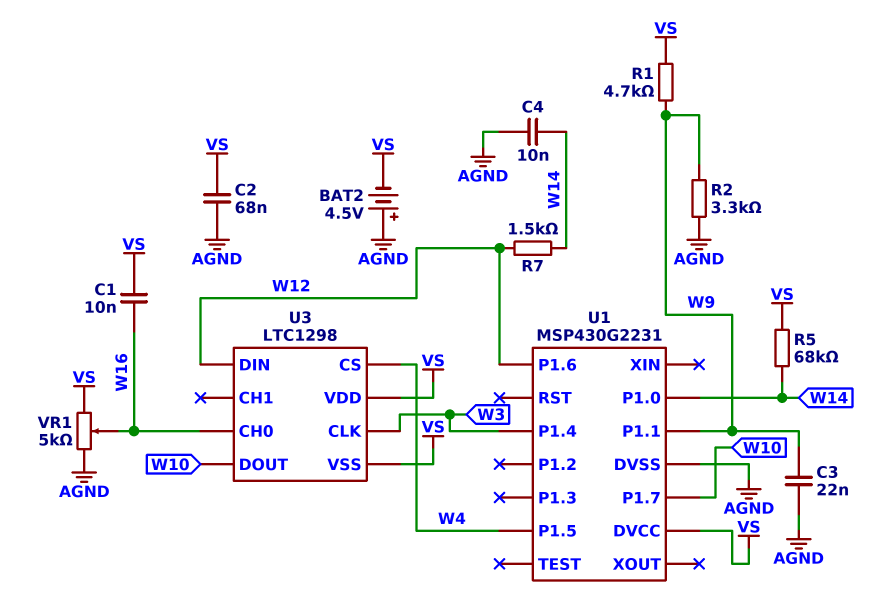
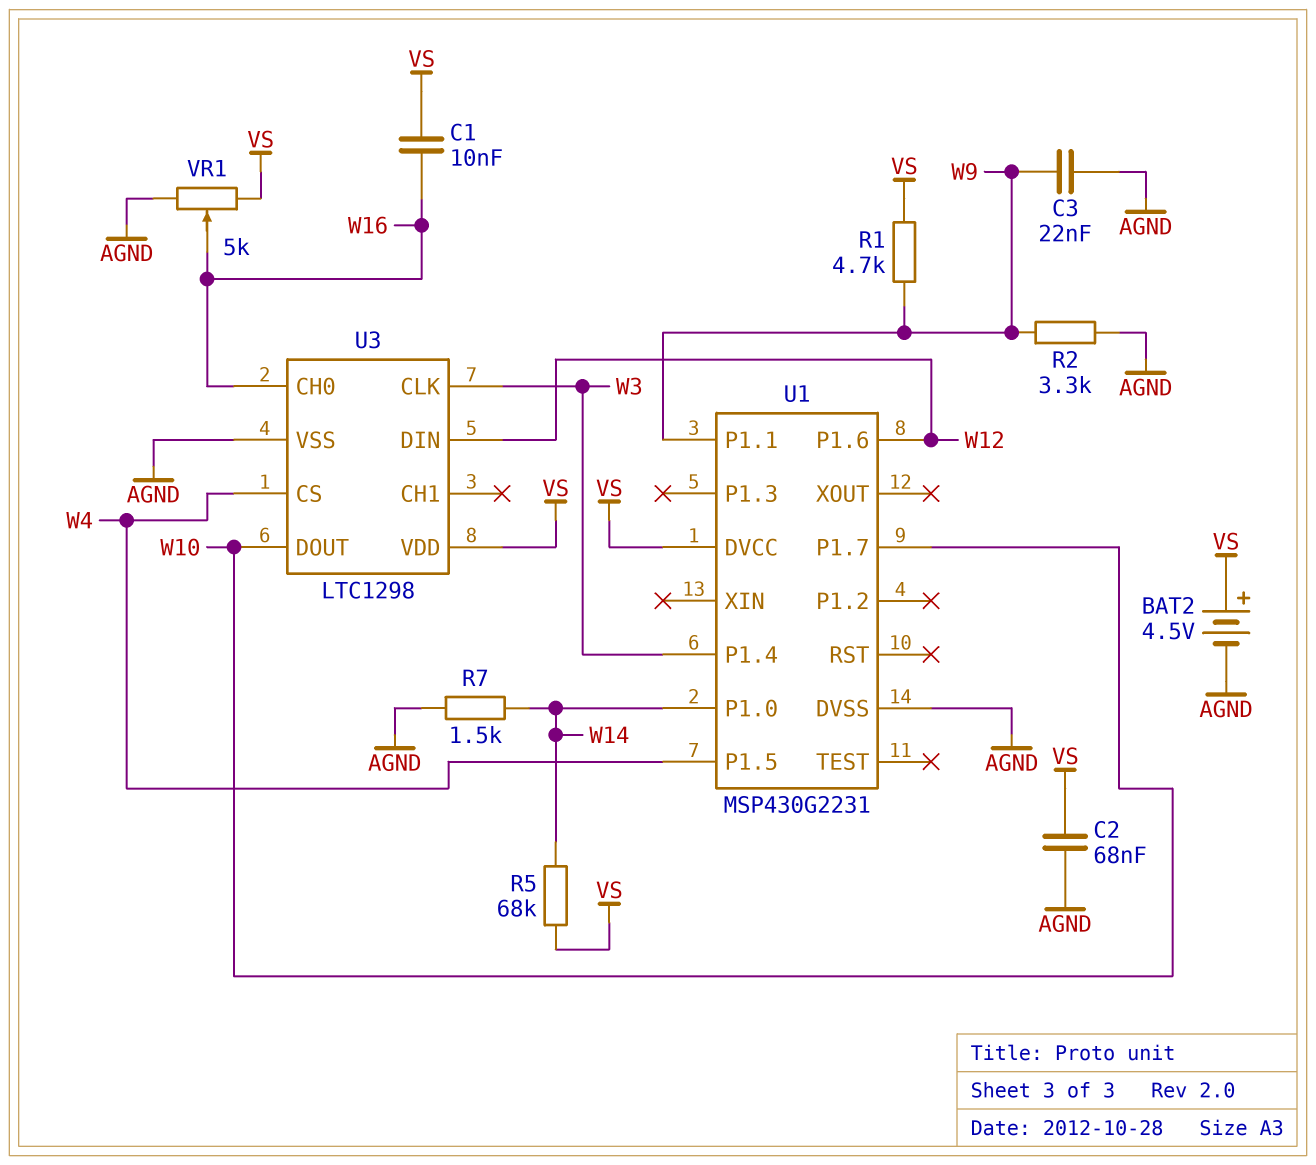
BAT2: 4.5V (plus AGND, minus VS) -> 4.5V (plus VS, minus AGND)
C4: 10nF (AGND, W14) -> none
R7: 1.5k (W12, W14) -> 1.5k (AGND, W14)
U3 pin VSS: VS -> AGND

